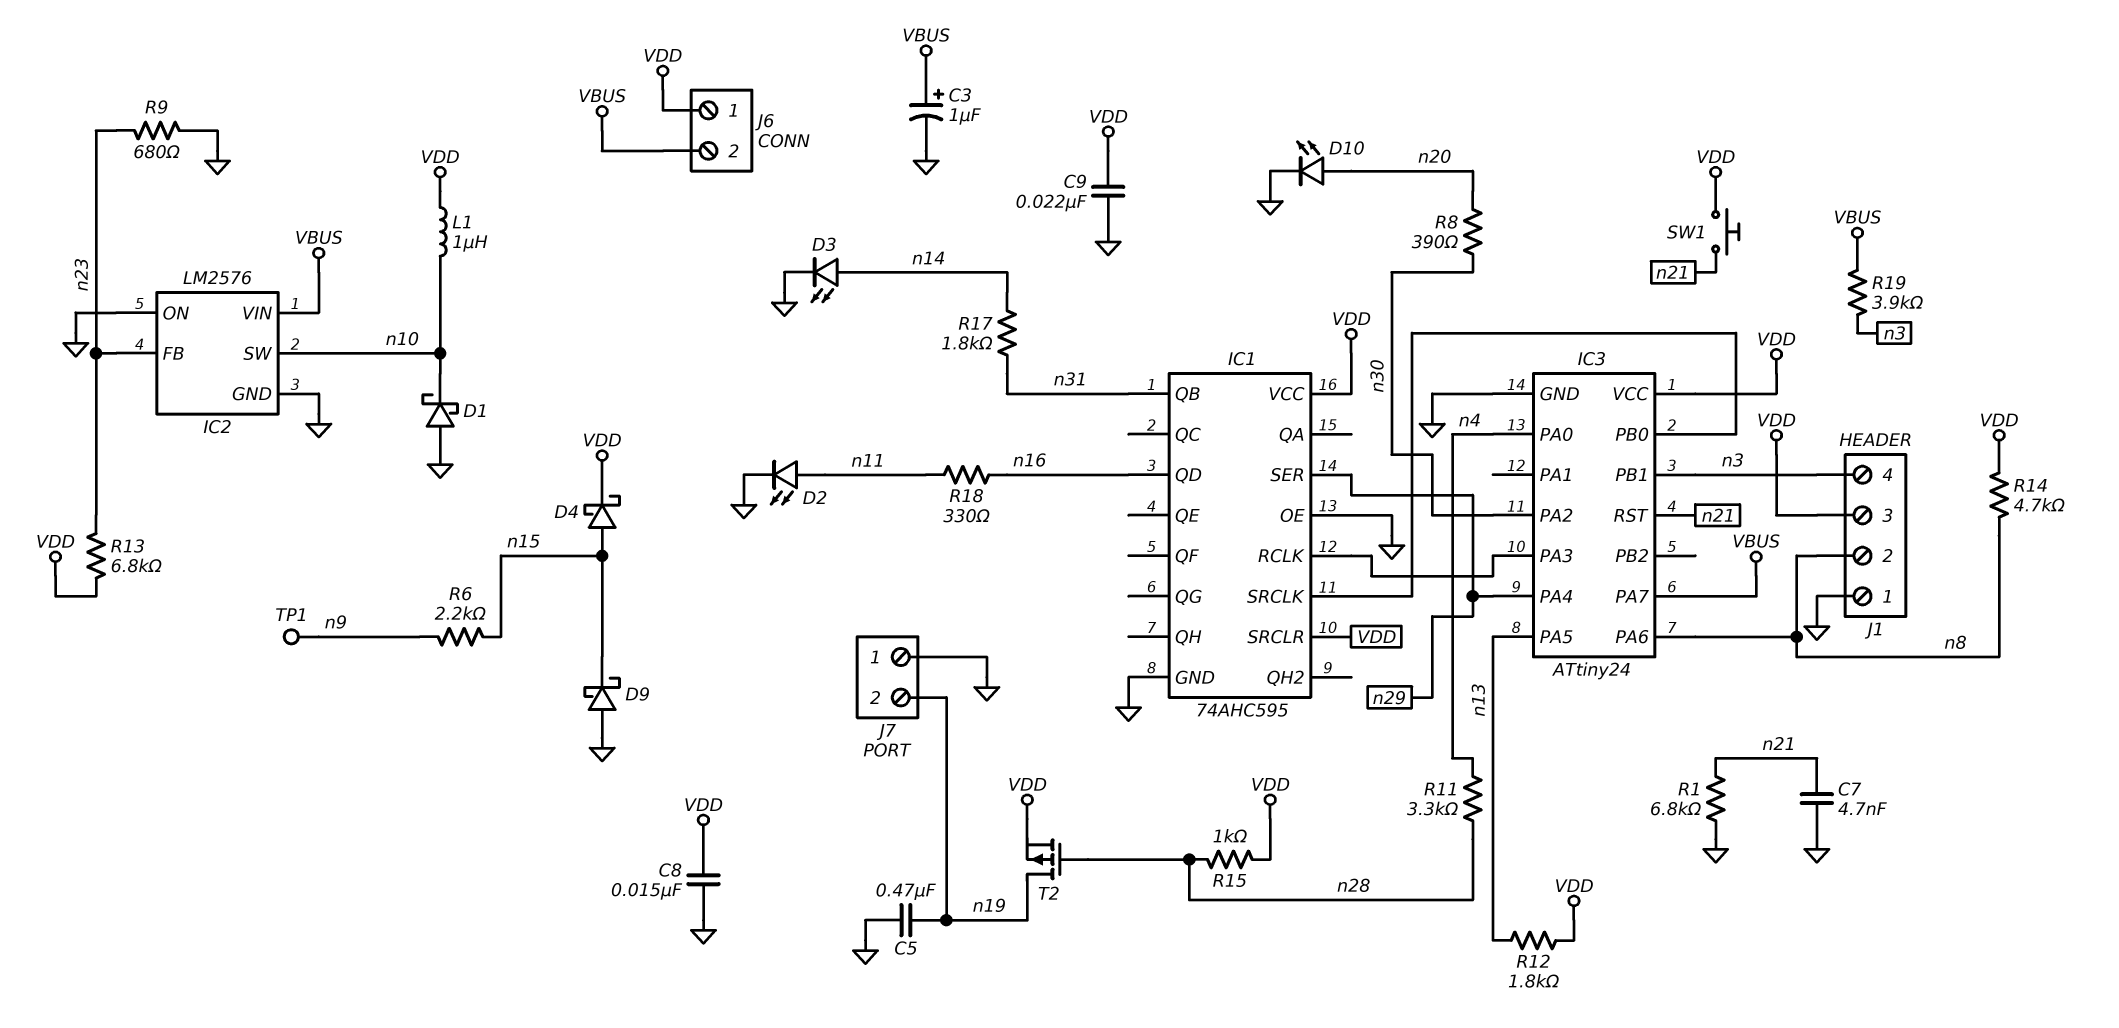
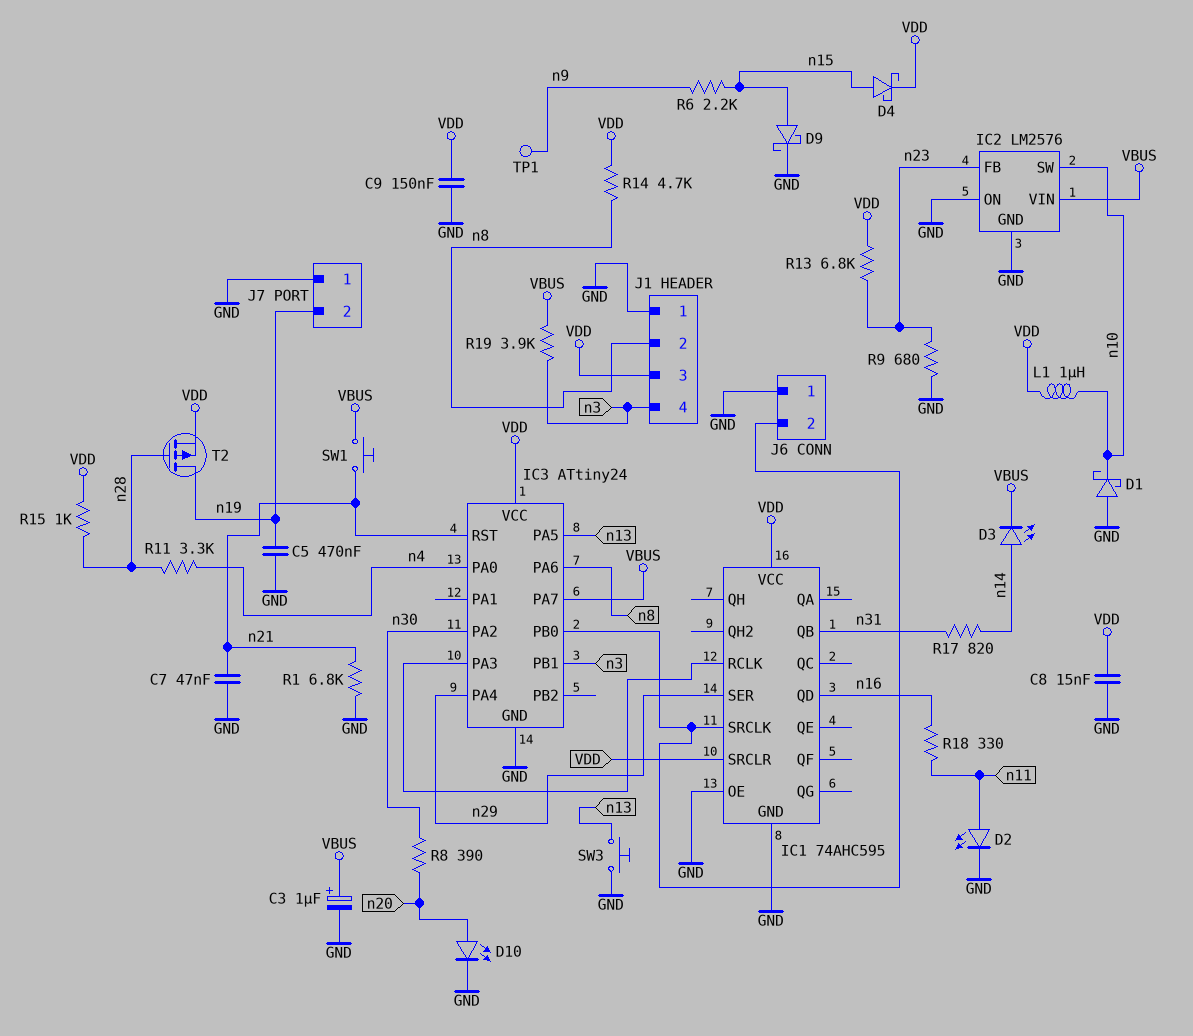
C7: 4.7nF (GND, n21) -> 47nF (GND, n21)
C9: 22nF (GND, VDD) -> 150nF (GND, VDD)
D3: LED (A n14, K GND) -> LED (A n14, K VBUS)
D9: schottky (A GND, K n15) -> schottky (A n15, K GND)
J6 pin 1: VDD -> GND
J6 pin 2: VBUS -> IC1/SRCLK
R12: 1.8k (VDD, n13) -> none
R17: 1.8k (n14, n31) -> 820 (n14, n31)
SW1: button (VDD, n21) -> button (VBUS, n21)
SW3: none -> button (GND, n13)

